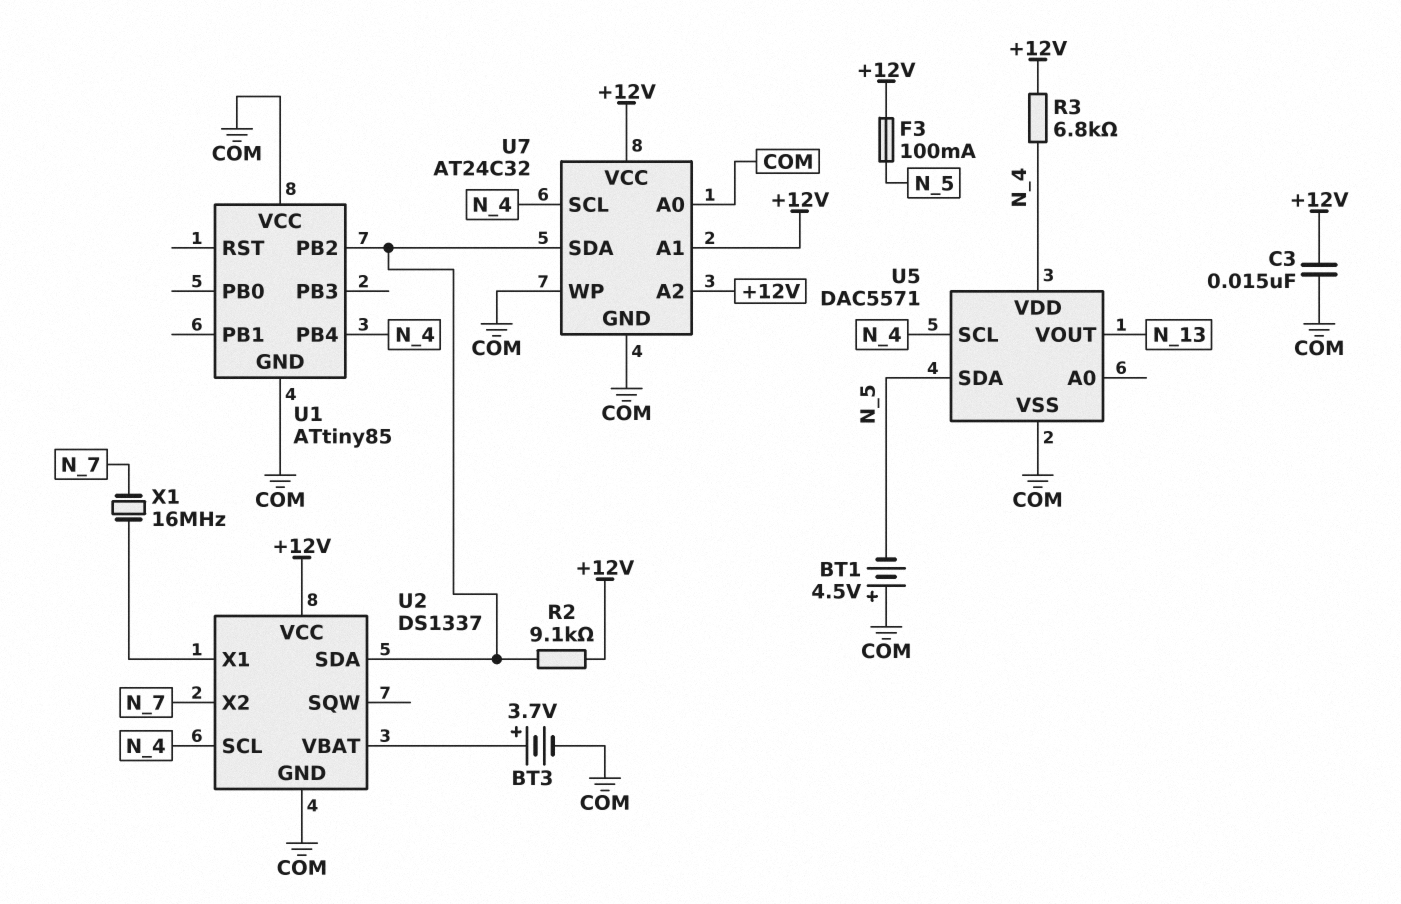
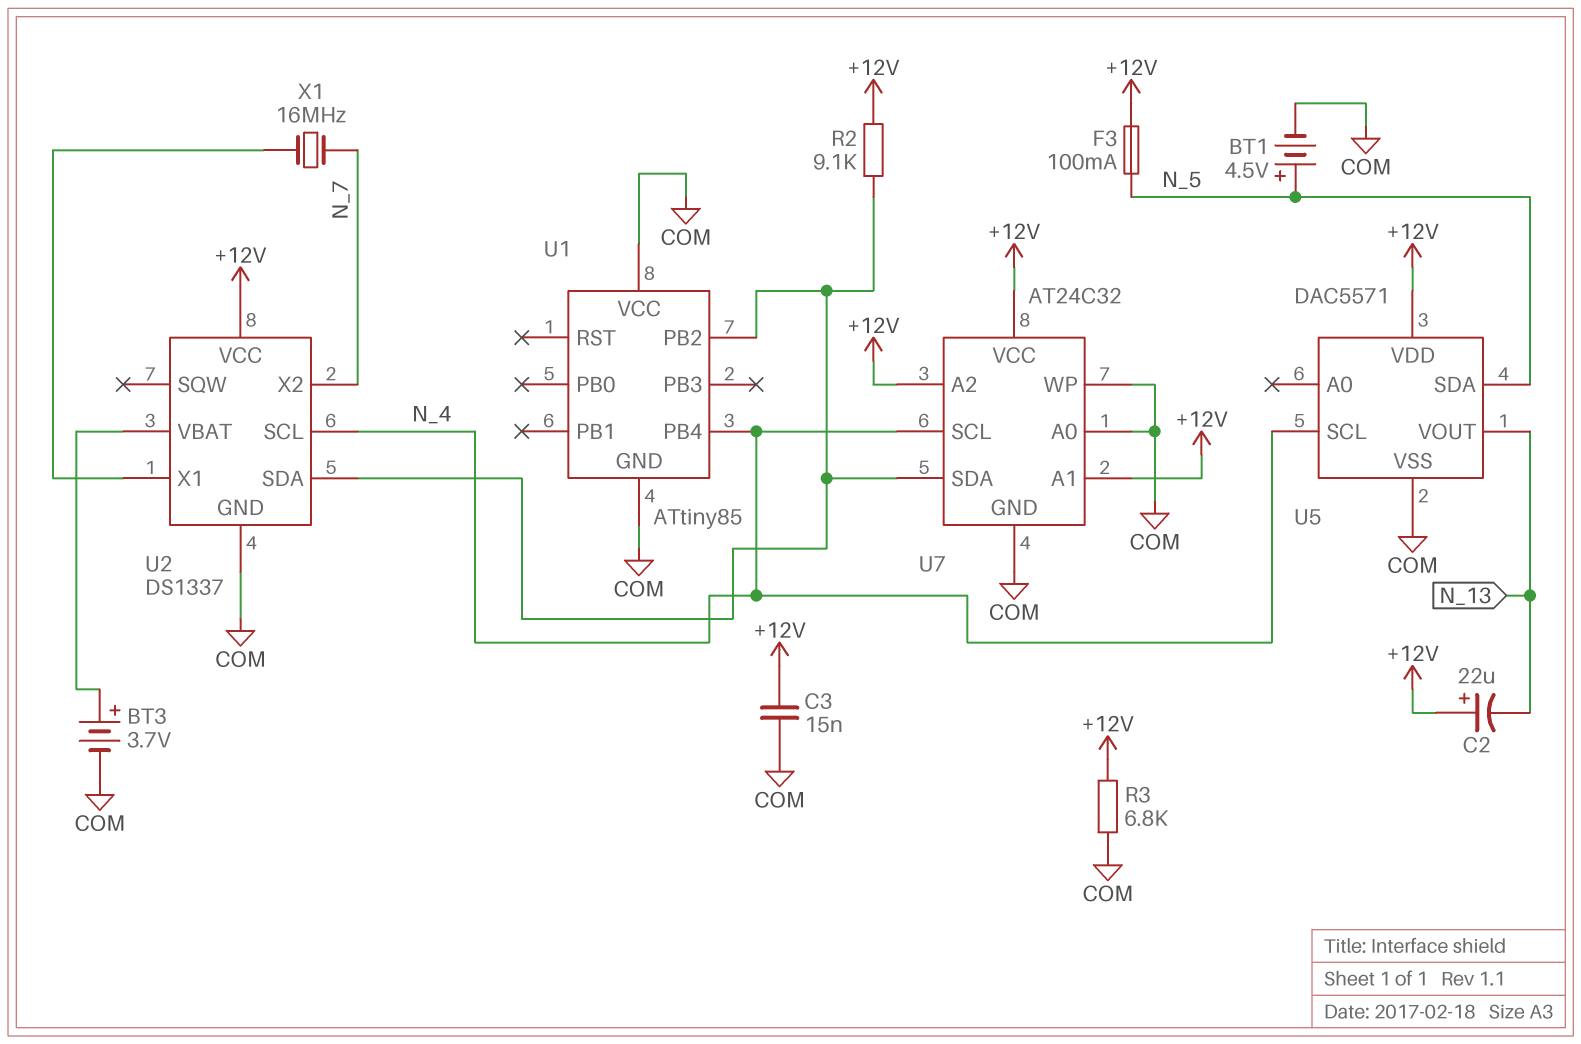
BT1: 4.5V (plus COM, minus N_5) -> 4.5V (plus N_5, minus COM)
C2: none -> 22uF (plus +12V, minus N_13)
R3: 6.8k (+12V, N_4) -> 6.8k (+12V, COM)
U5 pin VDD: N_4 -> +12V

